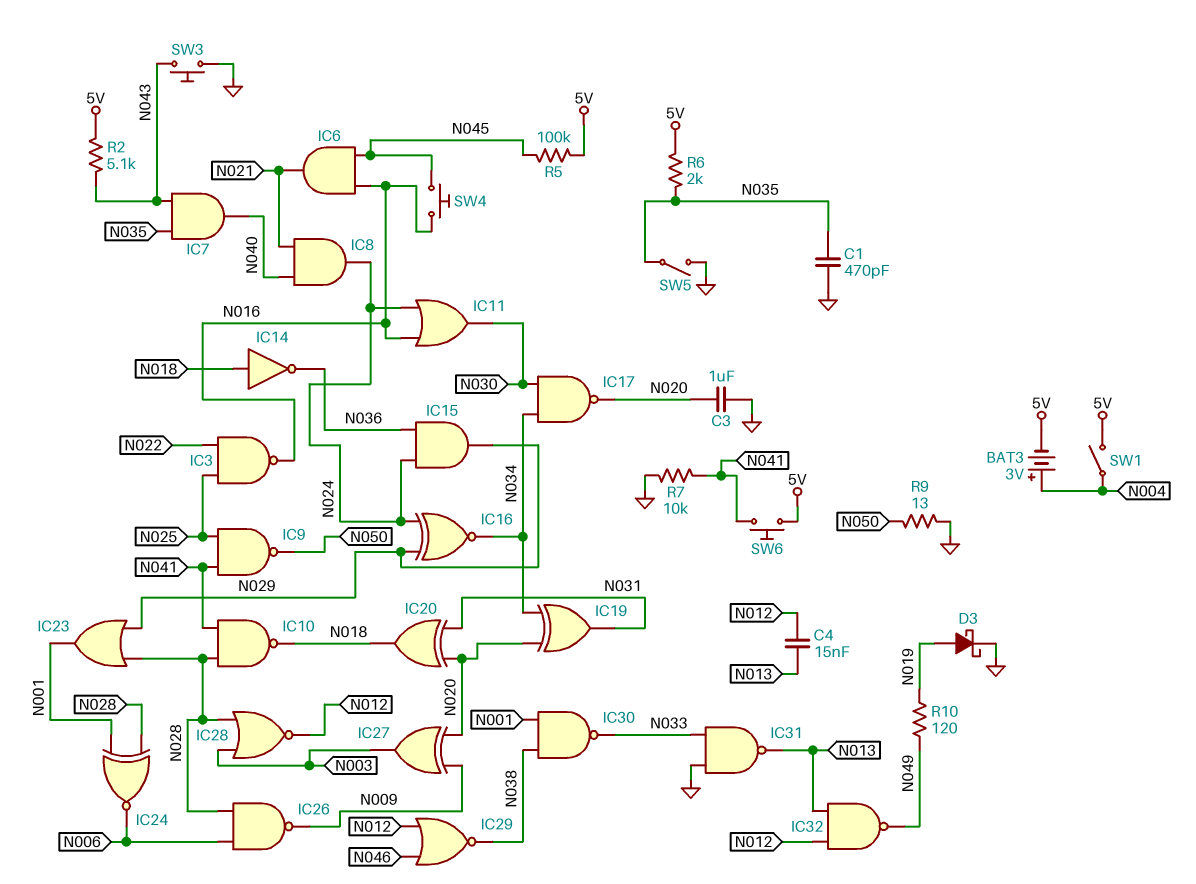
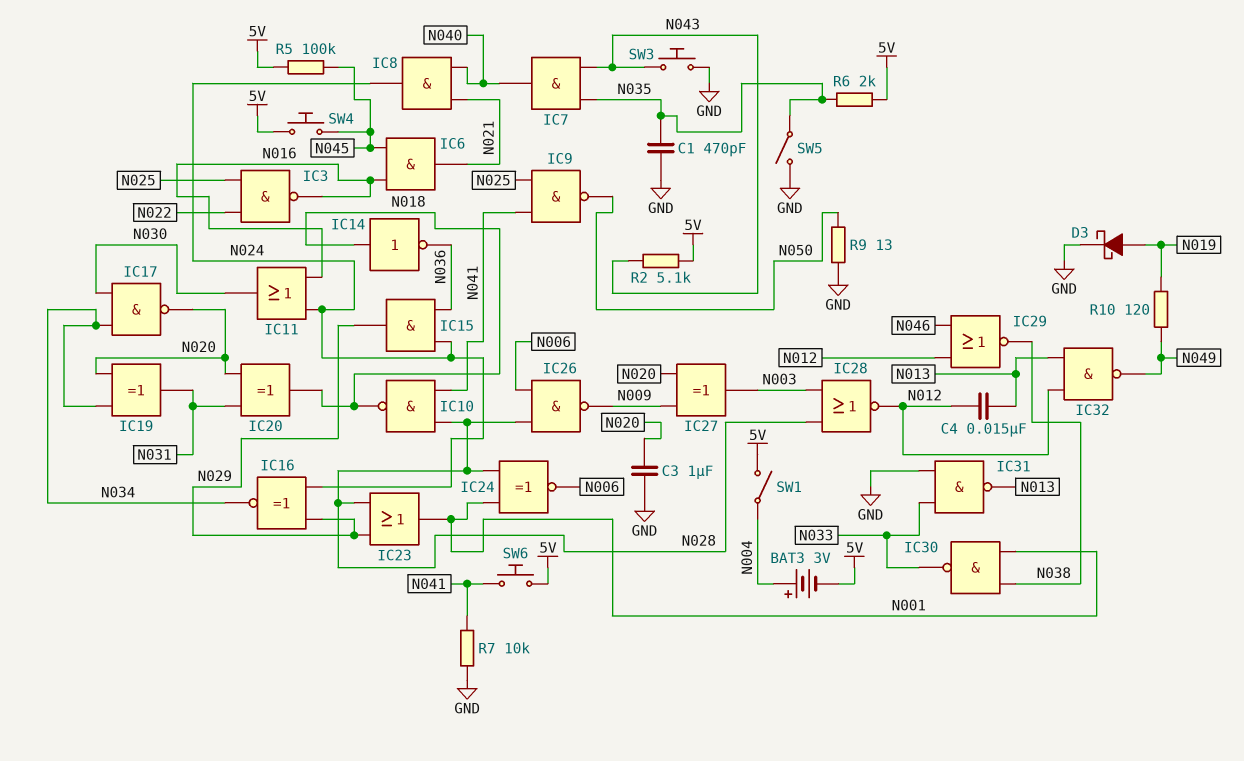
SW4: button (N016, N045) -> button (5V, N045)

